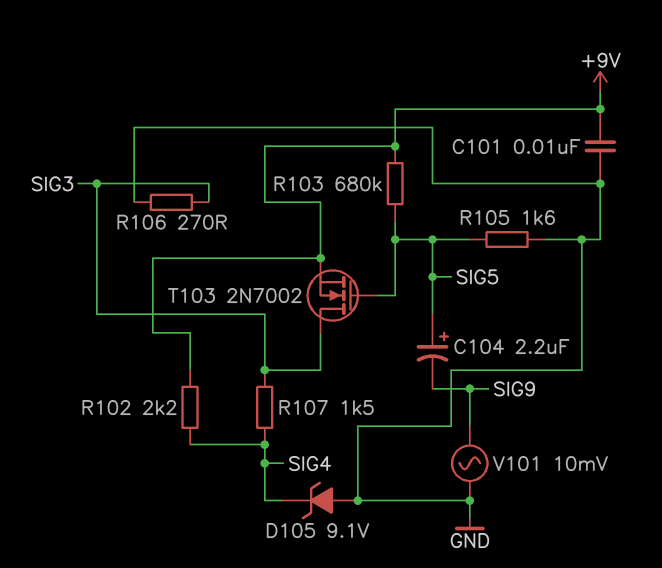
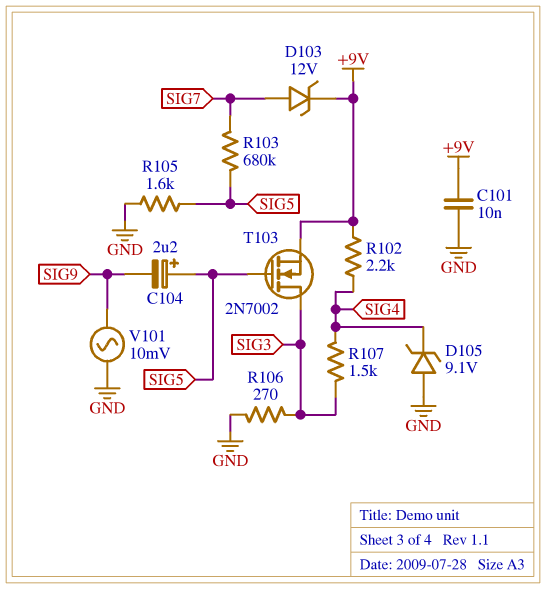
D103: none -> zener 12V (A SIG7, K +9V)
R103: 680k (+9V, SIG5) -> 680k (SIG5, SIG7)

